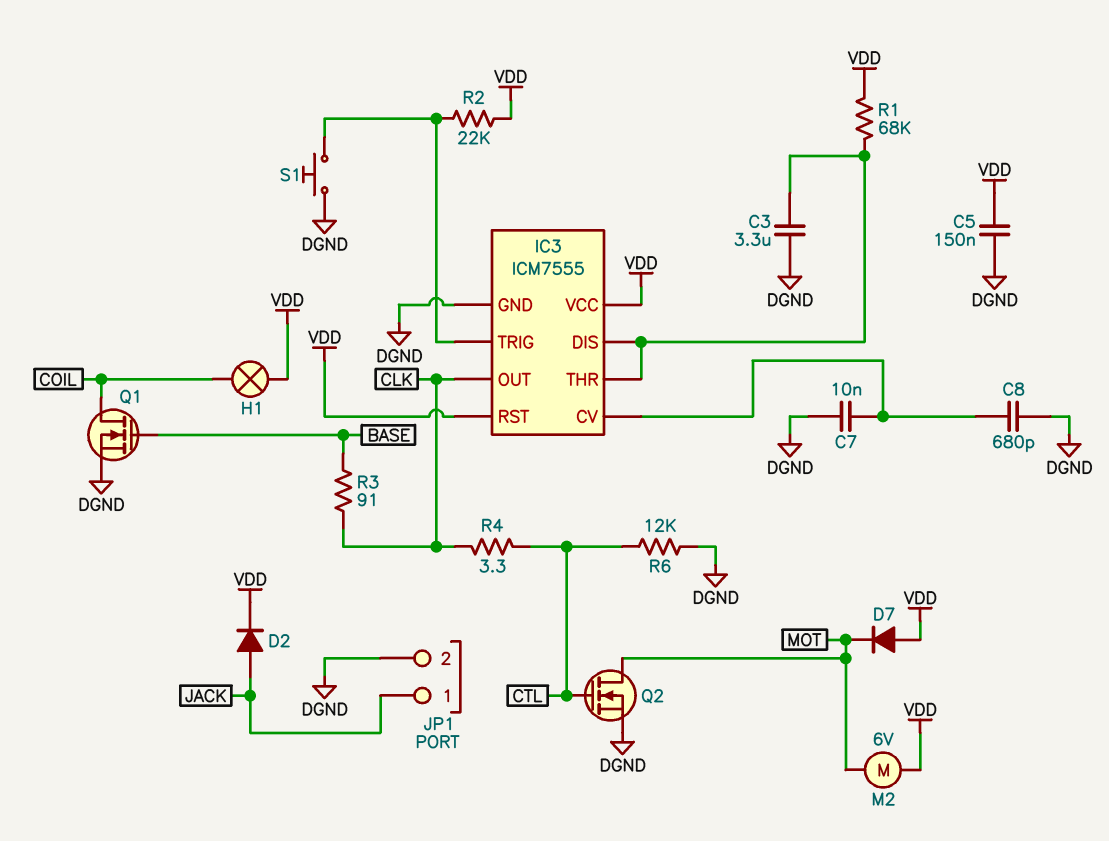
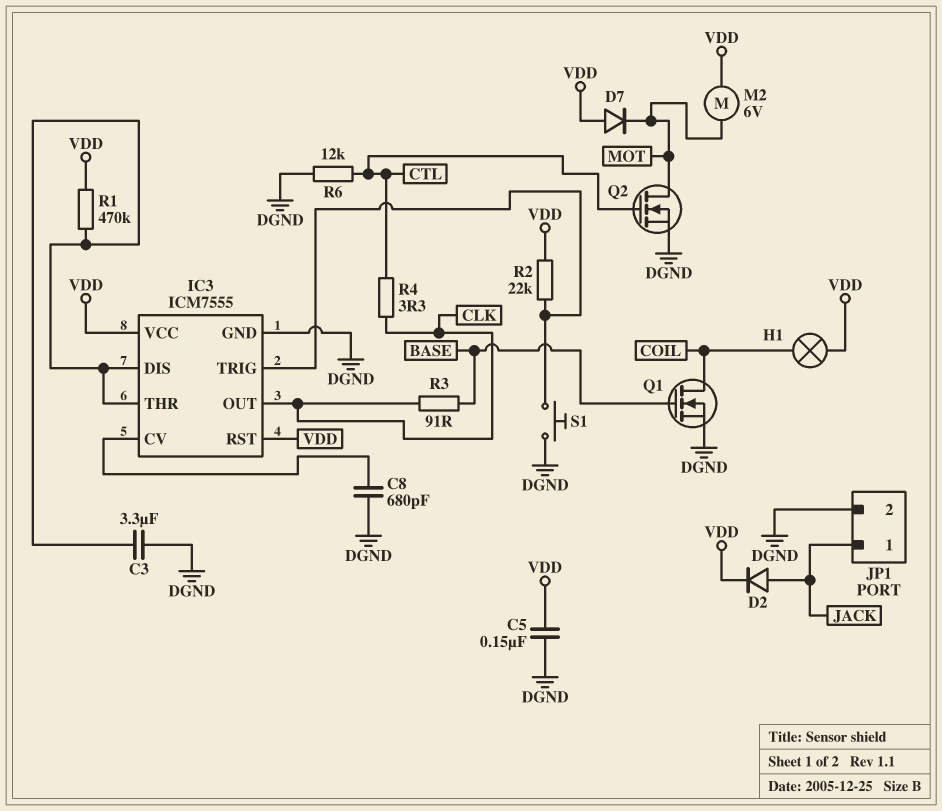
C7: 10nF (DGND, IC3/CV) -> none
R1: 68k (IC3/DIS, VDD) -> 470k (IC3/DIS, VDD)

